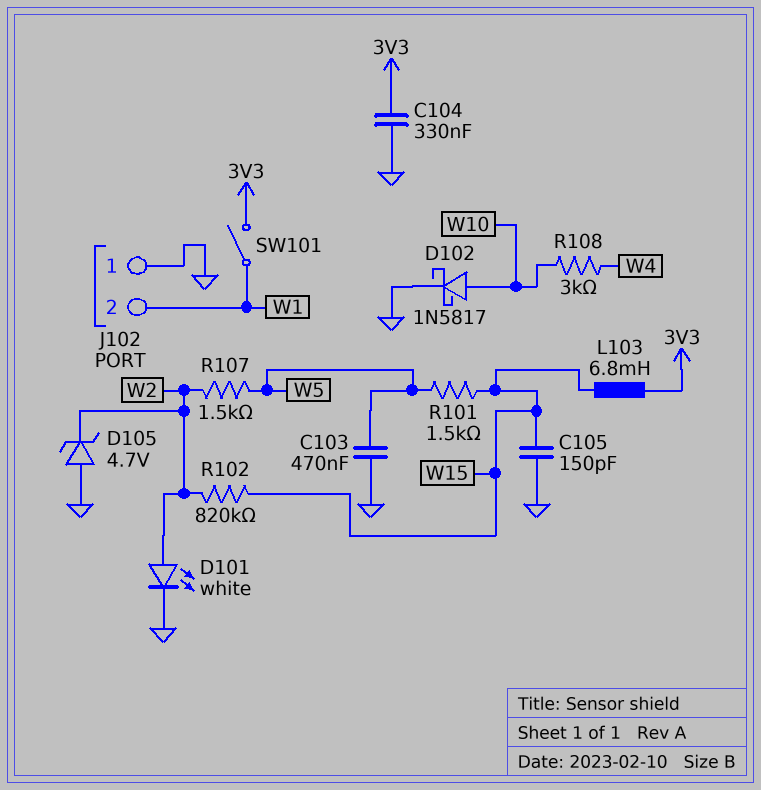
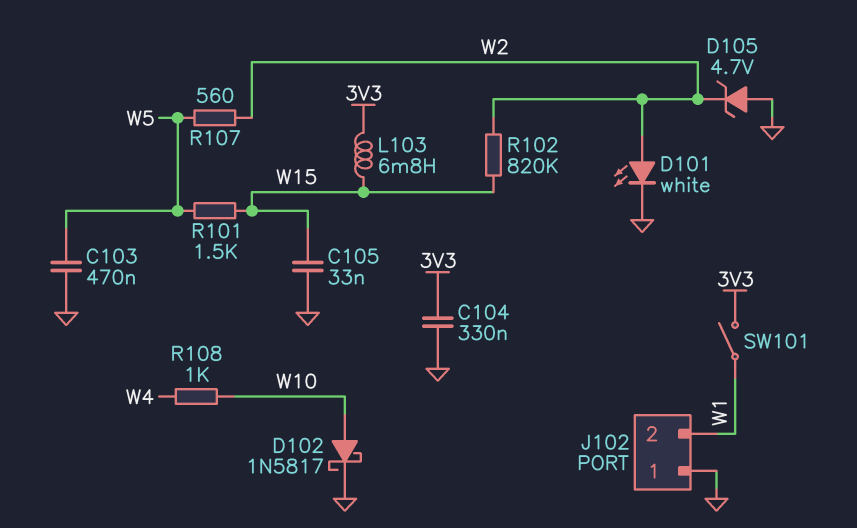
C105: 150pF (GND, W15) -> 33nF (GND, W15)
R107: 1.5k (W2, W5) -> 560 (W2, W5)
R108: 3k (W4, W10) -> 1k (W4, W10)

